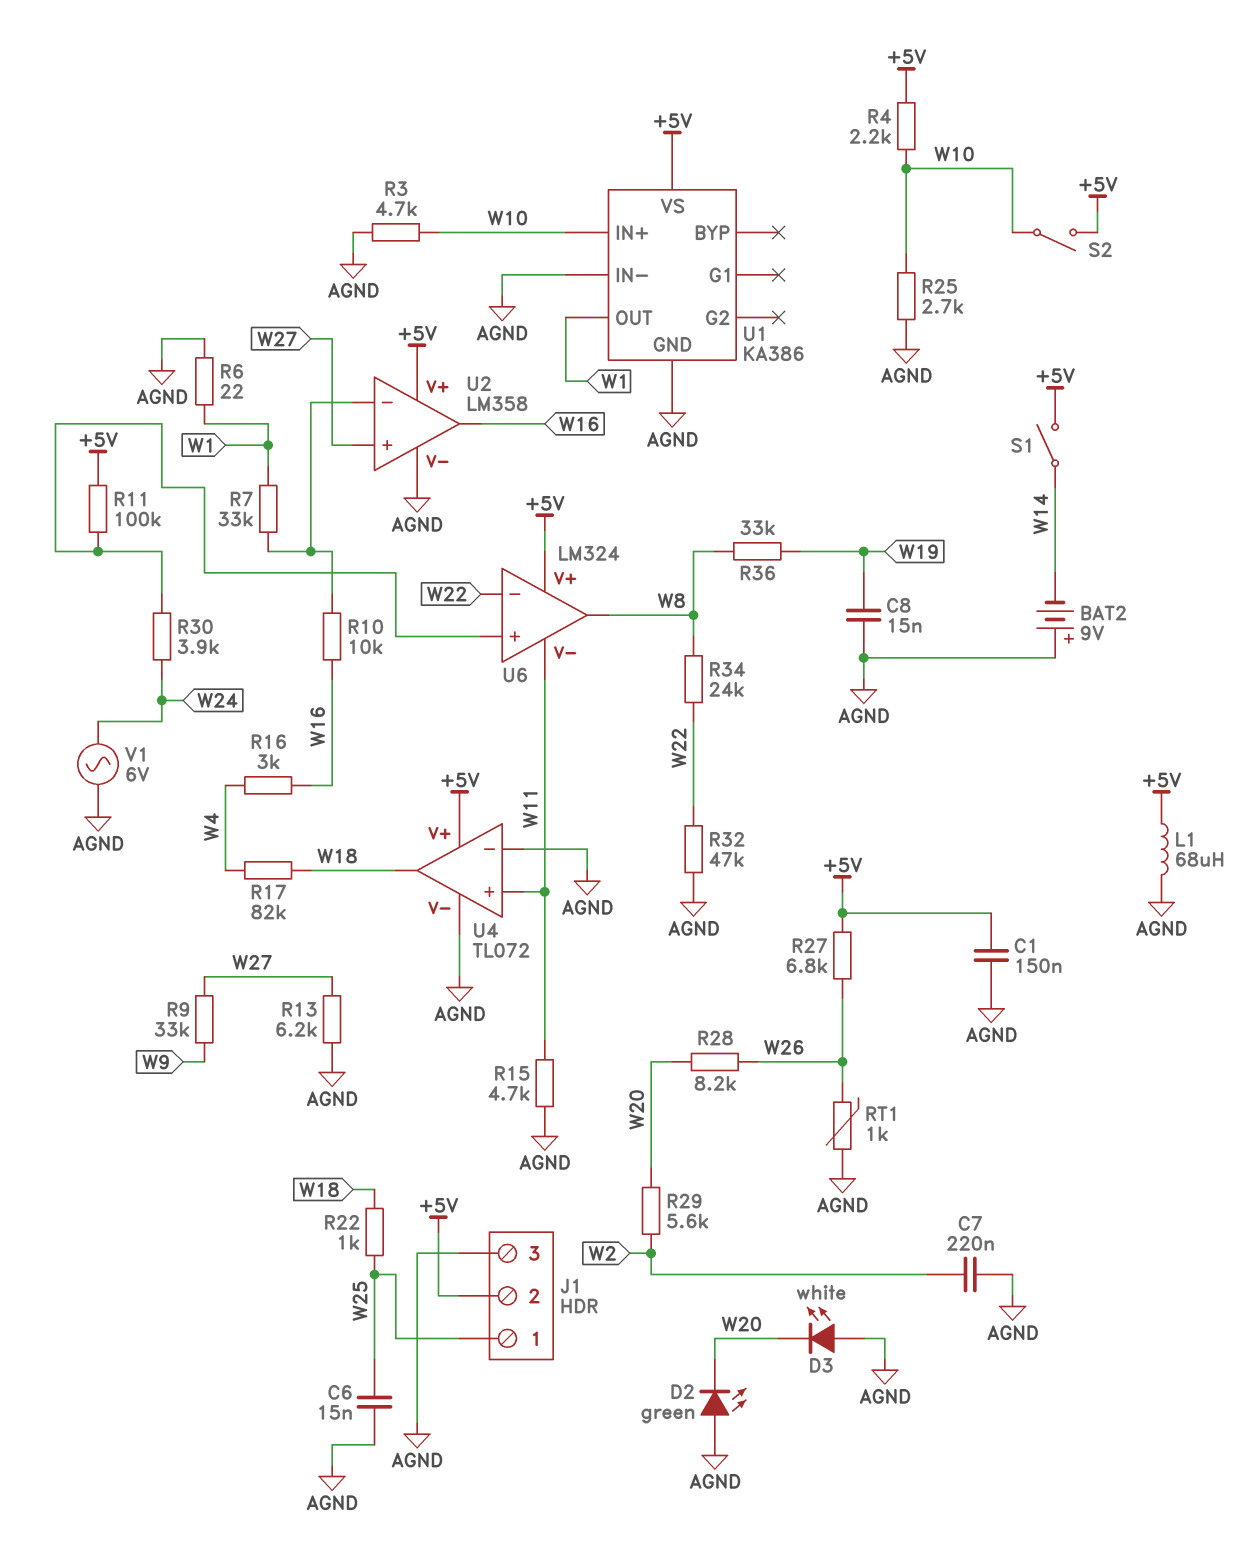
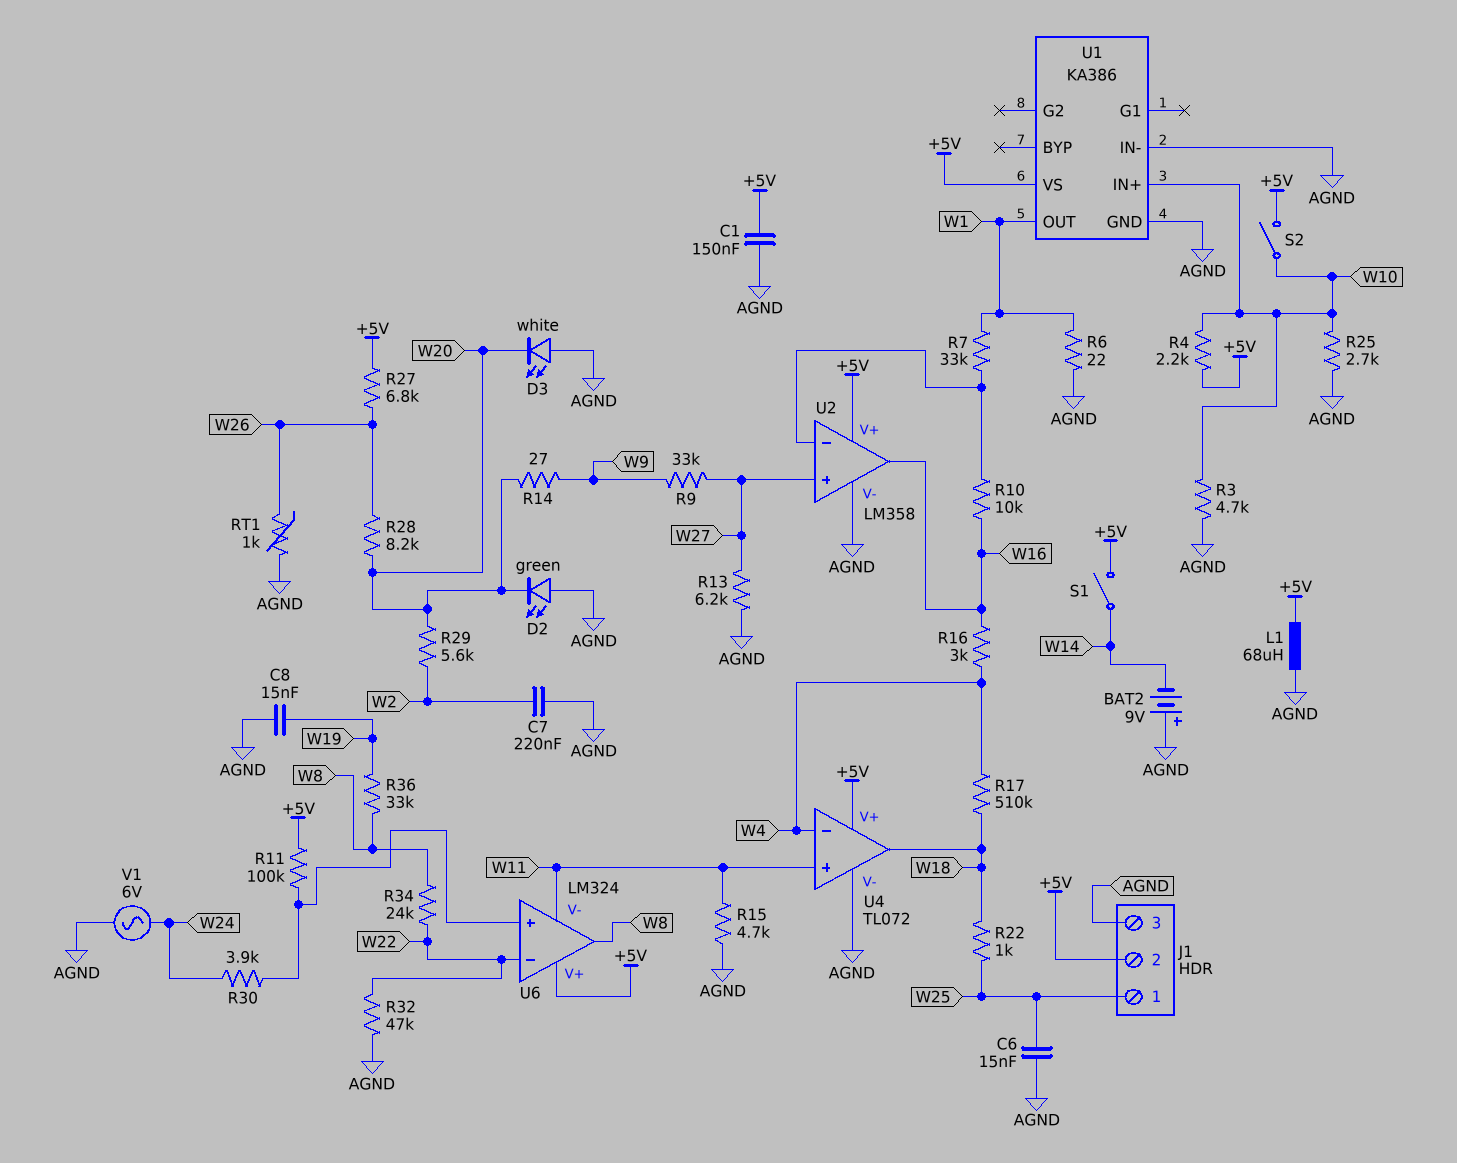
R14: none -> 27 (W9, W20)
R17: 82k (W4, W18) -> 510k (W4, W18)
U4 pin in-: AGND -> W4

